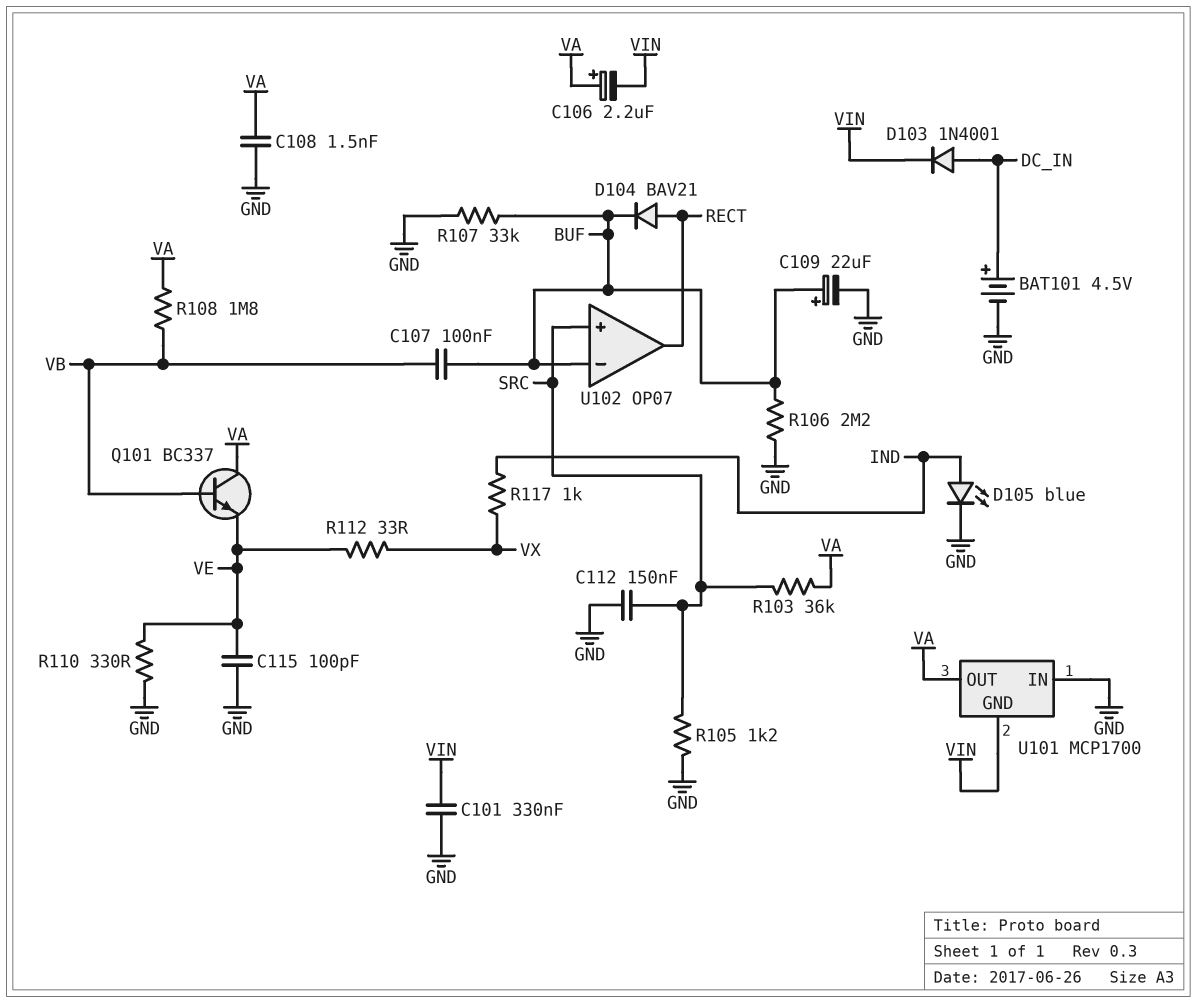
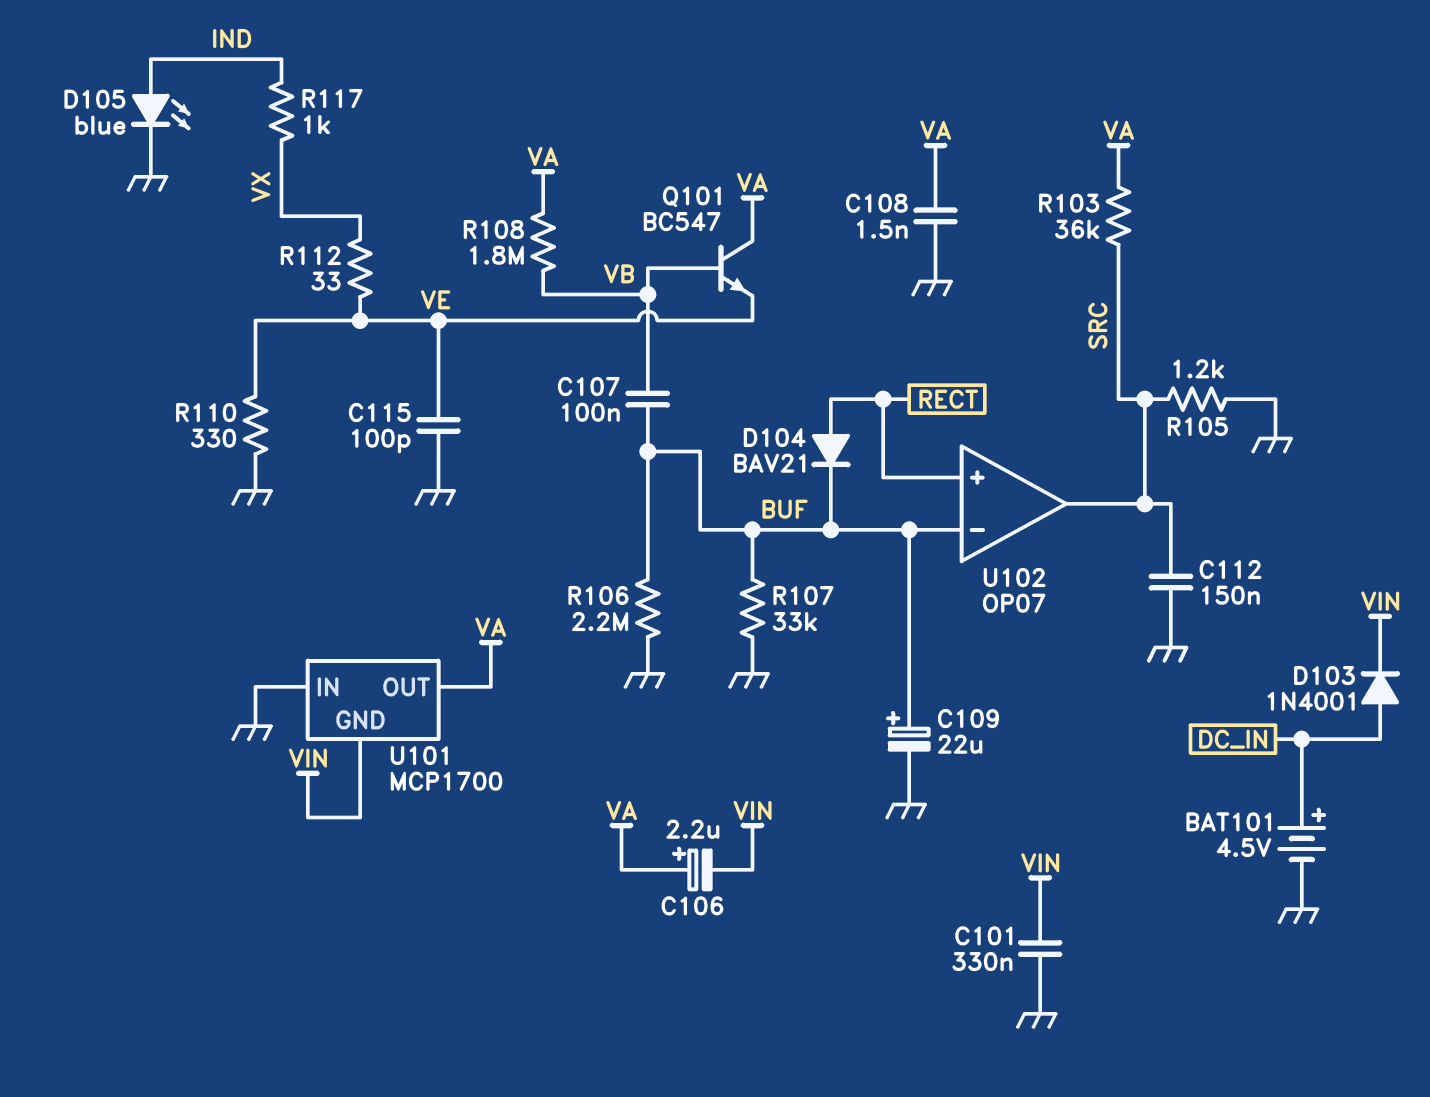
Q101: NPN BC337 (B VB, C VA, E VE) -> NPN BC547 (B VB, C VA, E VE)
U102 pin in+: SRC -> RECT
U102 pin out: RECT -> SRC

